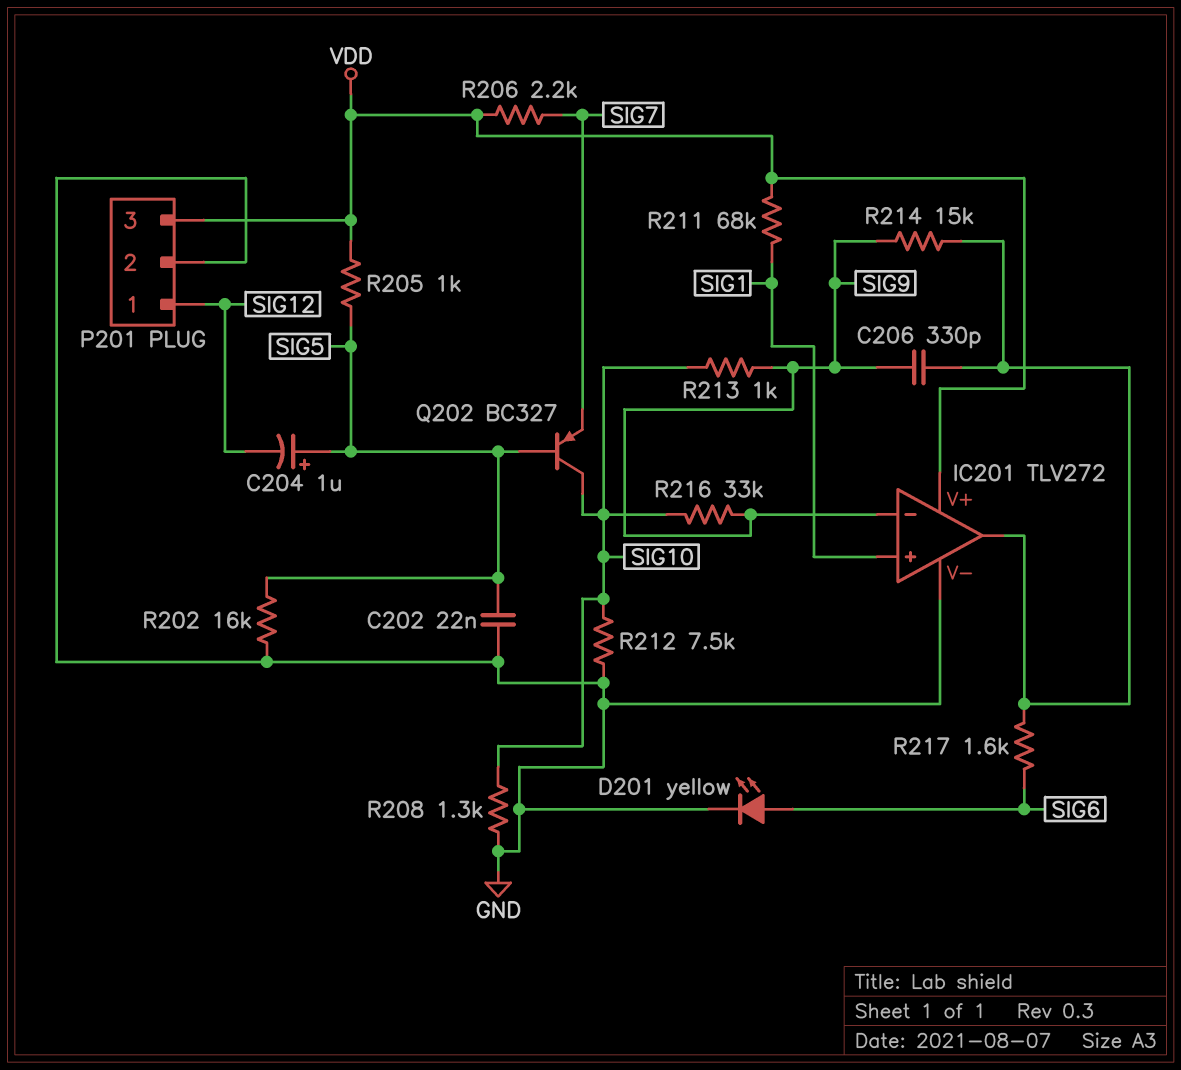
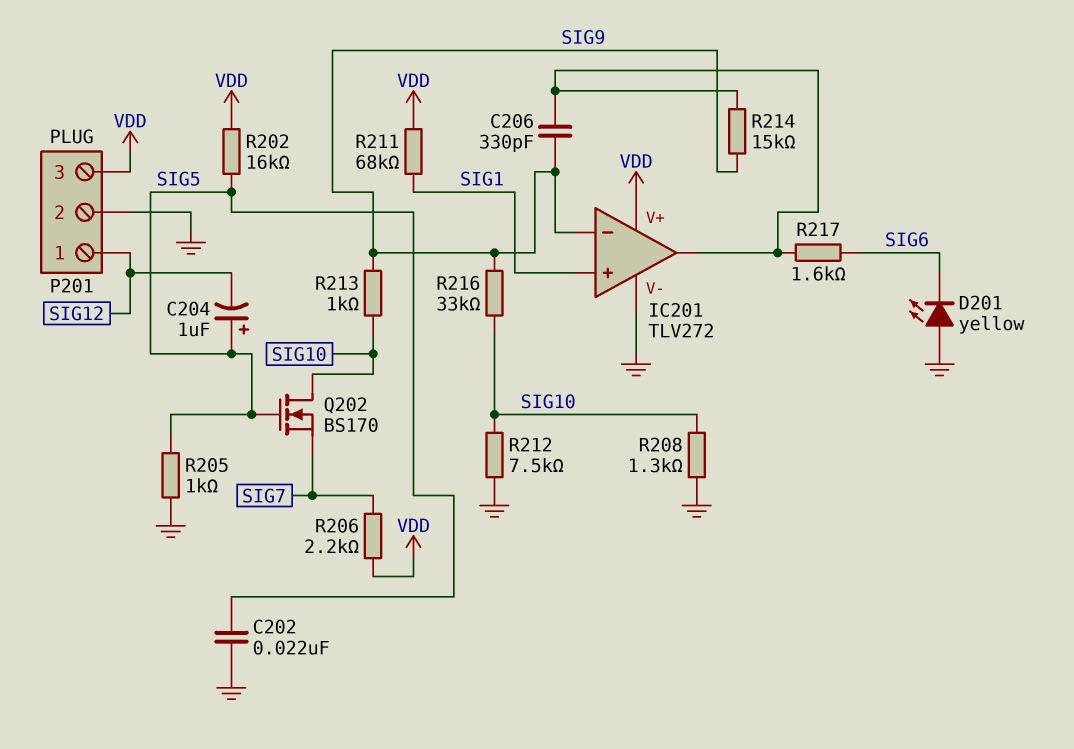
D201: LED yellow (A SIG6, K GND) -> LED yellow (A GND, K SIG6)
Q202: PNP BC327 (B SIG5, C SIG10, E SIG7) -> NMOS BS170 (G SIG5, D SIG10, S SIG7)
R202: 16k (GND, SIG5) -> 16k (SIG5, VDD)
R205: 1k (SIG5, VDD) -> 1k (GND, SIG5)

